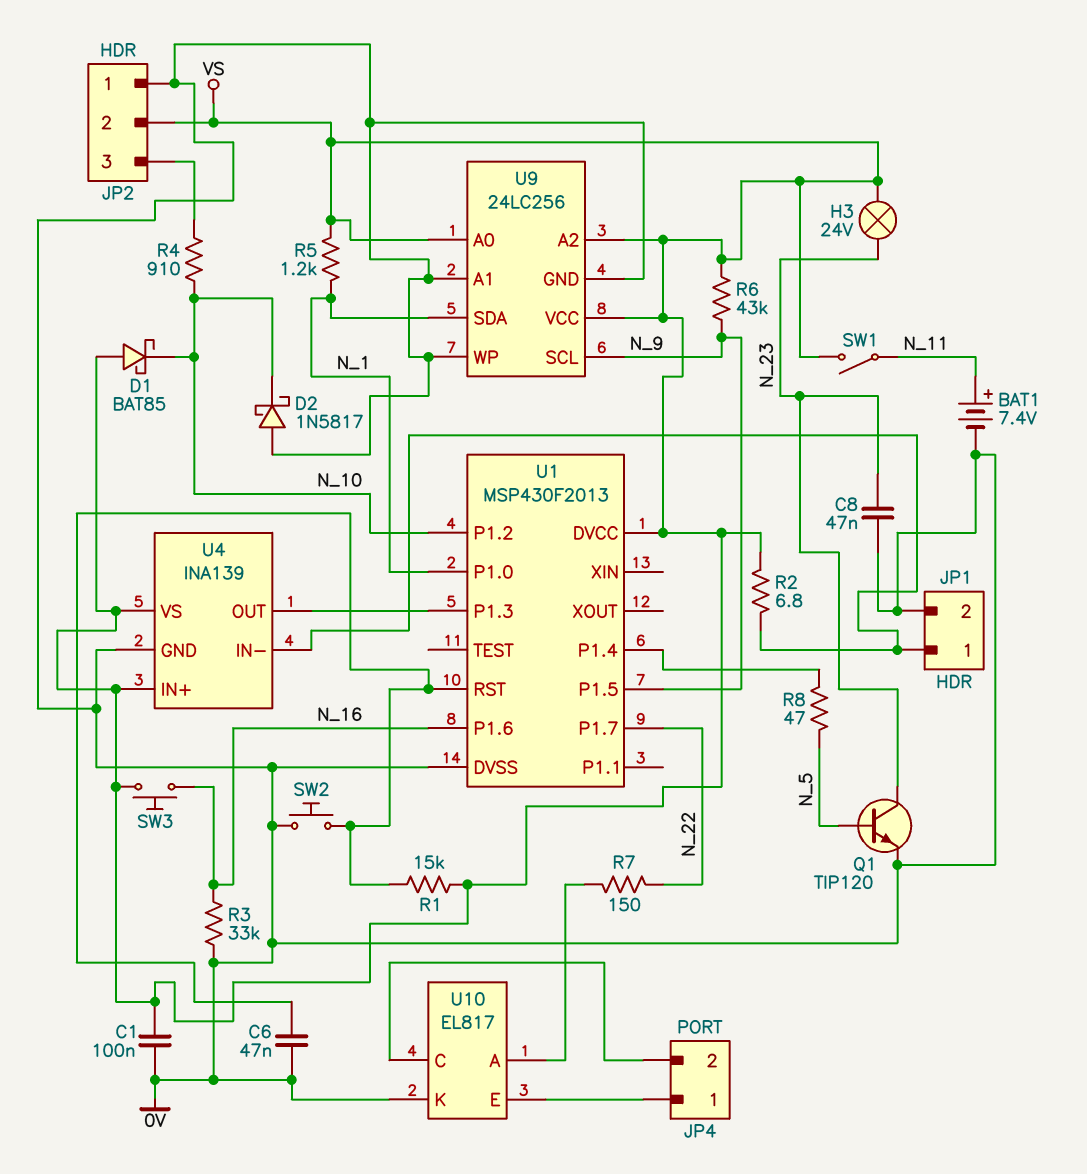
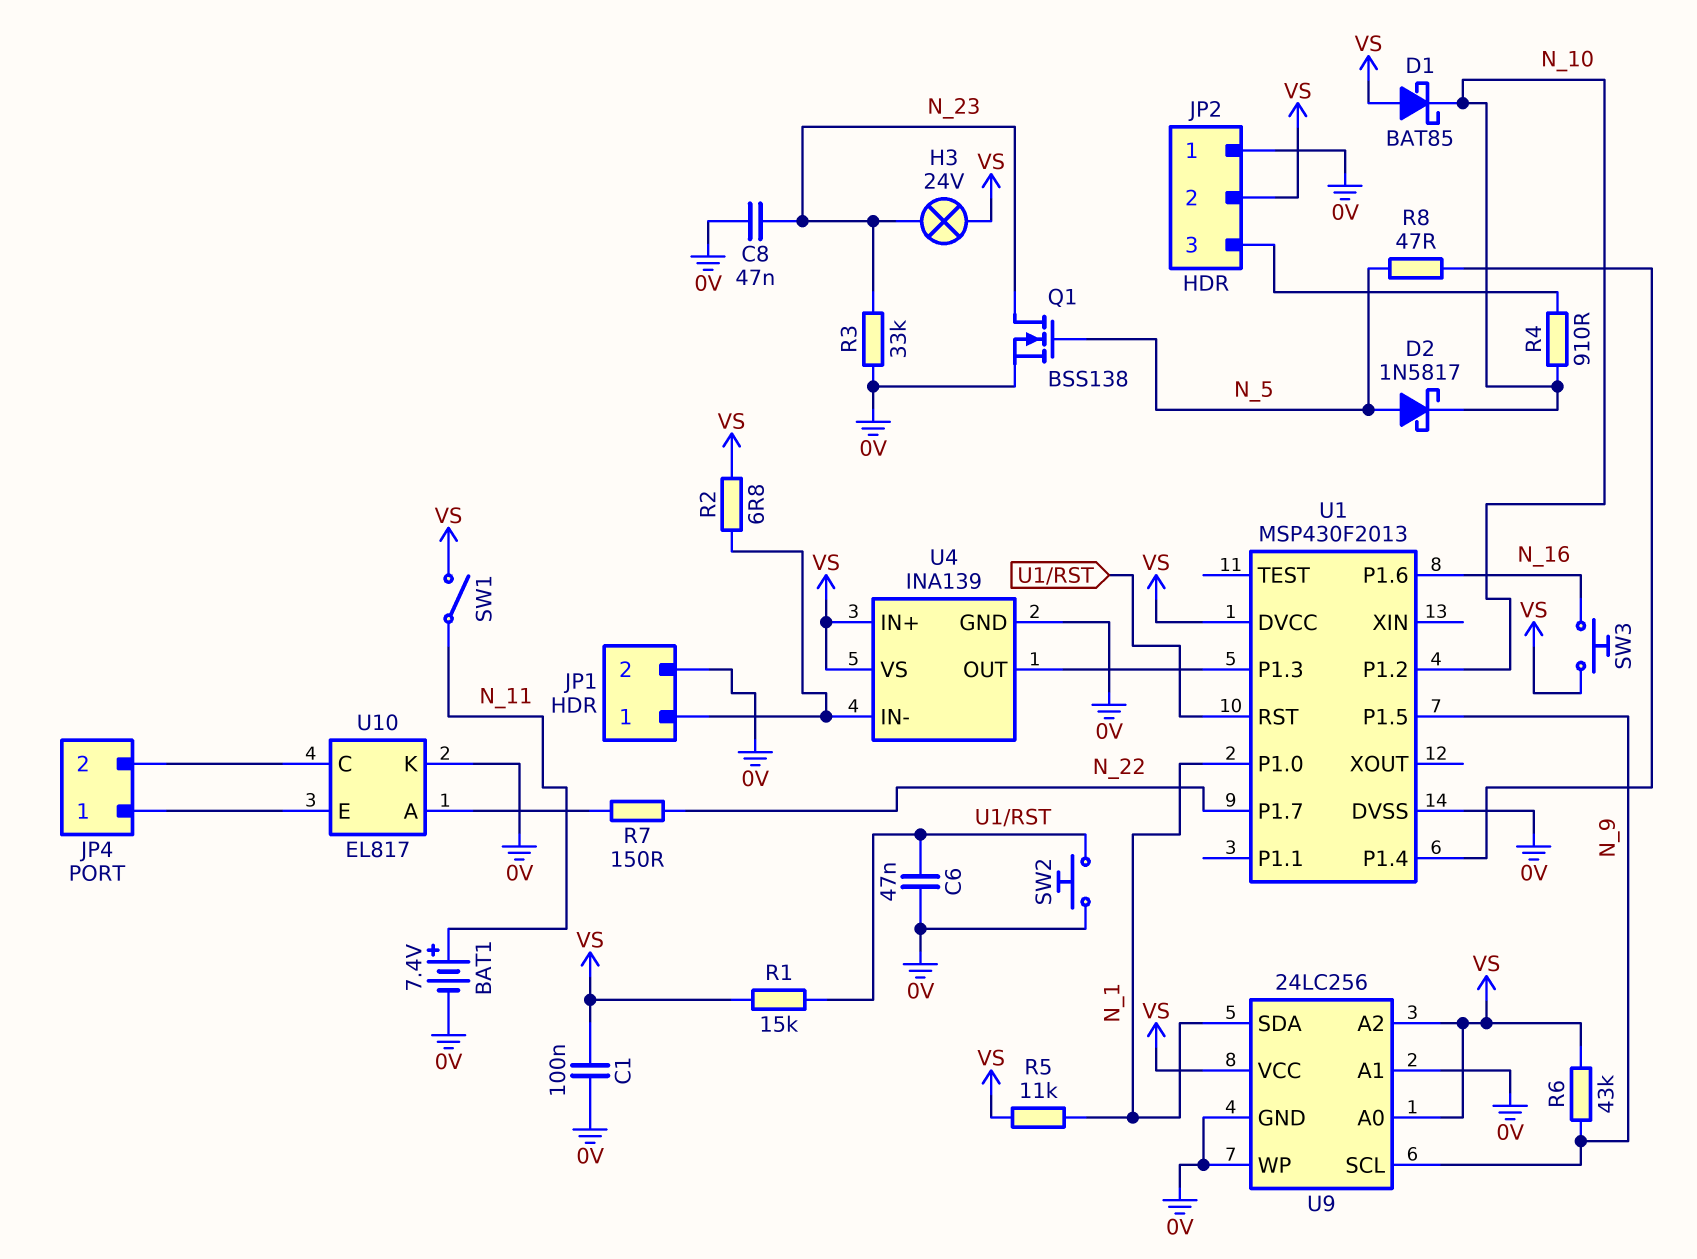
D2: schottky 1N5817 (A 0V, K N_10) -> schottky 1N5817 (A N_5, K N_10)
Q1: NPN TIP120 (B N_5, C N_23, E 0V) -> NMOS BSS138 (G N_5, D N_23, S 0V)
R3: 33k (0V, N_16) -> 33k (0V, N_23)
R5: 1.2k (N_1, VS) -> 11k (N_1, VS)

